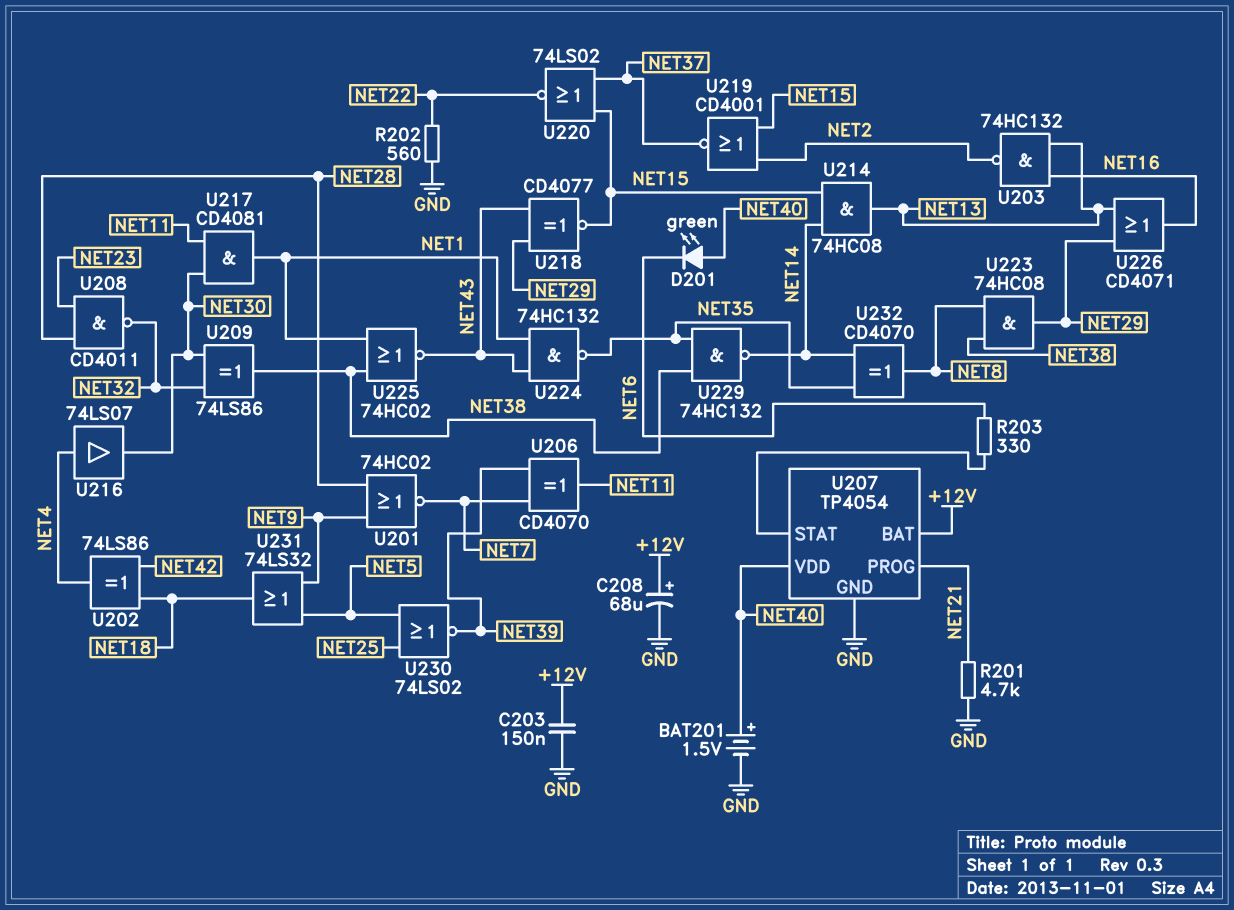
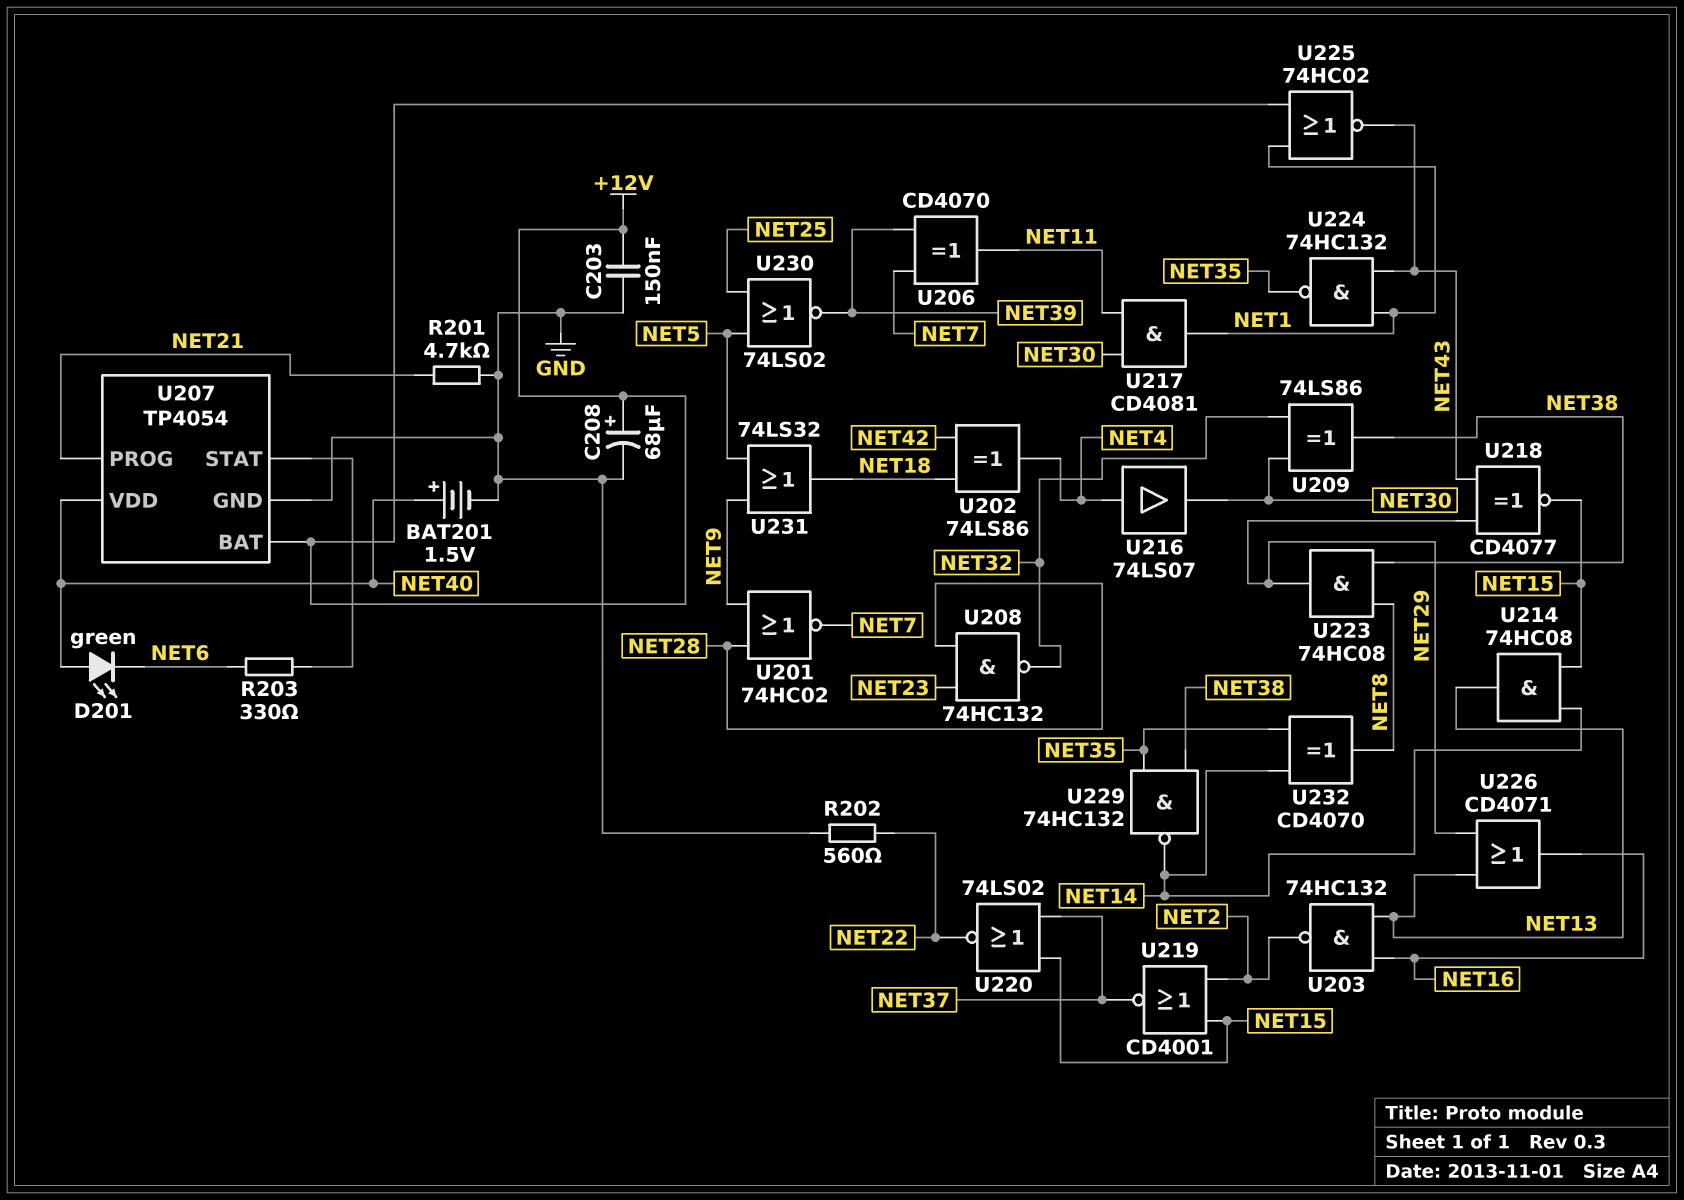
U208: NAND CD4011 (in NET23, in NET28, out NET32) -> NAND 74HC132 (in NET23, in NET28, out NET32)
U225: NOR 74HC02 (in NET1, in NET38, out NET43) -> NOR 74HC02 (in +12V, in NET1, out NET43)

